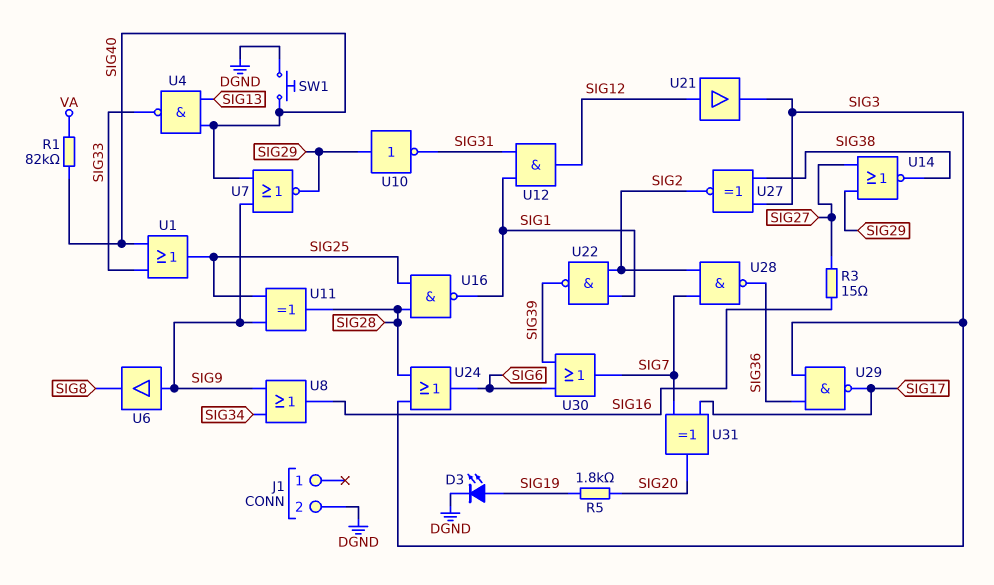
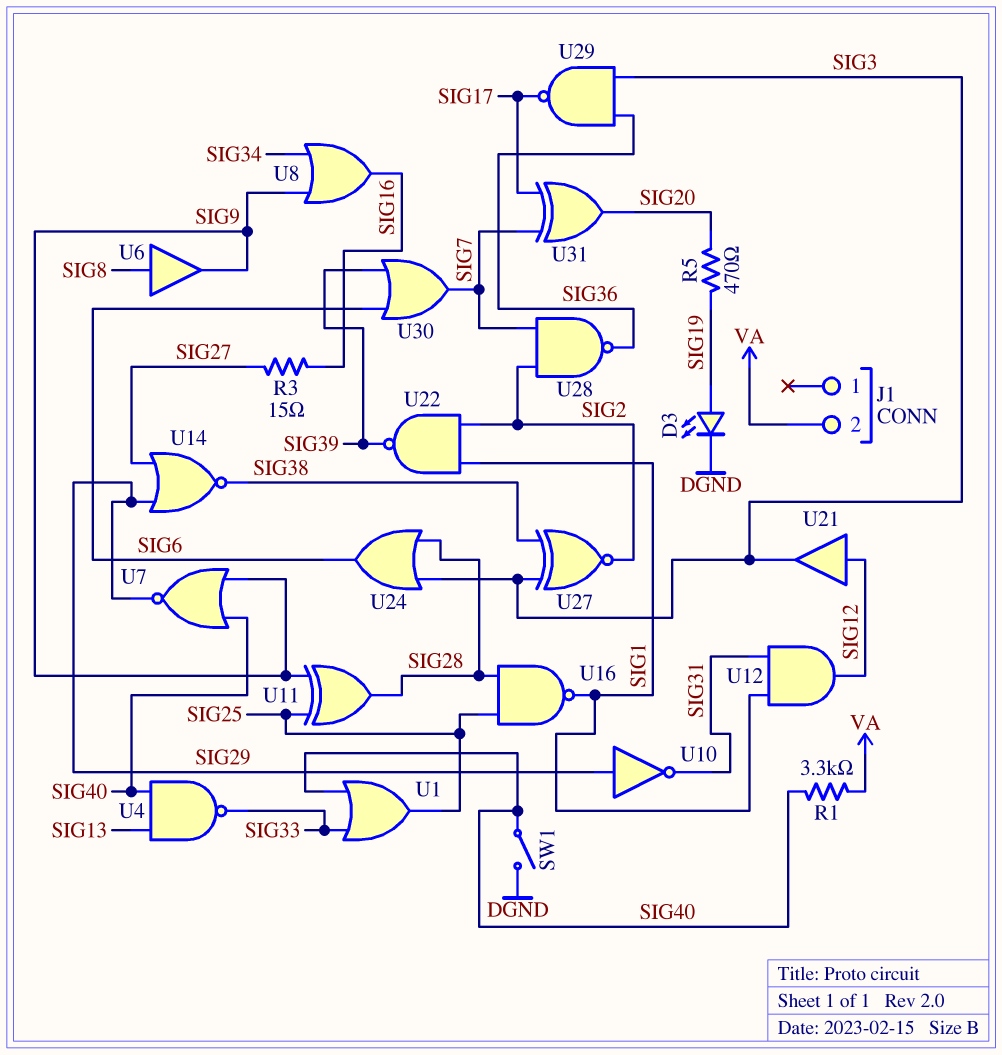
J1 pin 2: DGND -> VA
R1: 82k (SIG40, VA) -> 3.3k (SIG40, VA)
R5: 1.8k (SIG19, SIG20) -> 470 (SIG19, SIG20)
SW1: button (DGND, SIG40) -> switch (DGND, SIG40)
U6: buffer (in SIG9, out SIG8) -> buffer (in SIG8, out SIG9)

